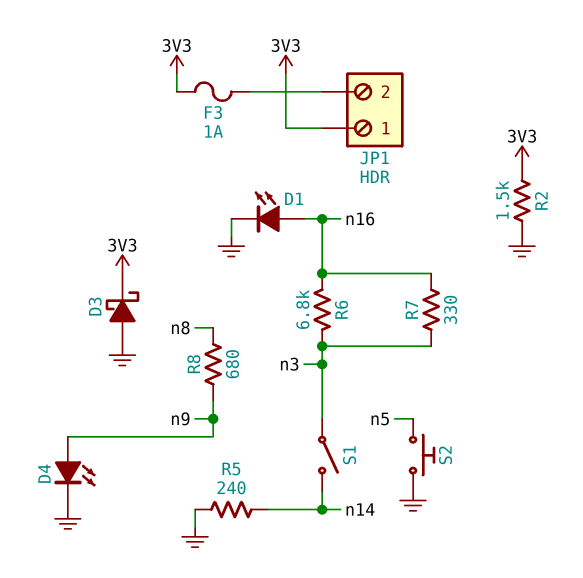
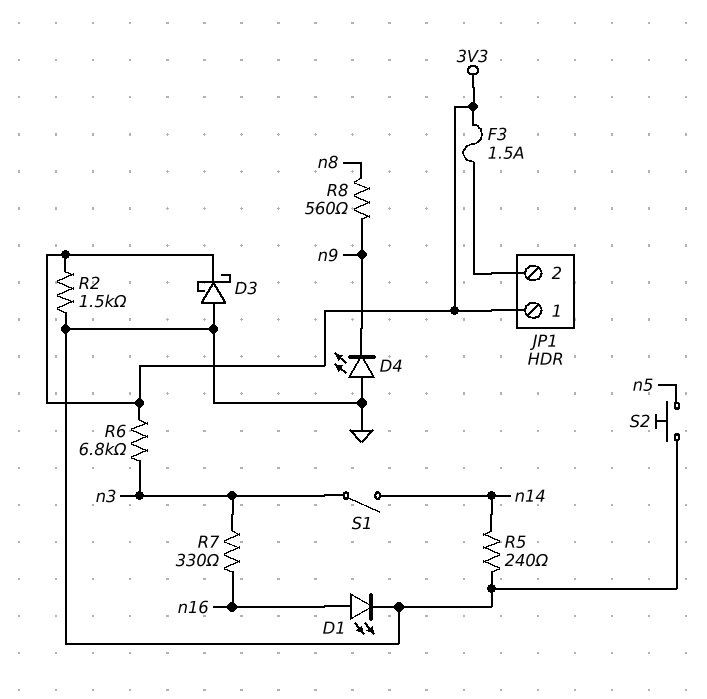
D4: LED (A n9, K GND) -> LED (A GND, K n9)
F3: 1A (3V3, JP1/2) -> 1.5A (3V3, JP1/2)
R6: 6.8k (n3, n16) -> 6.8k (3V3, n3)
R8: 680 (n8, n9) -> 560 (n8, n9)

